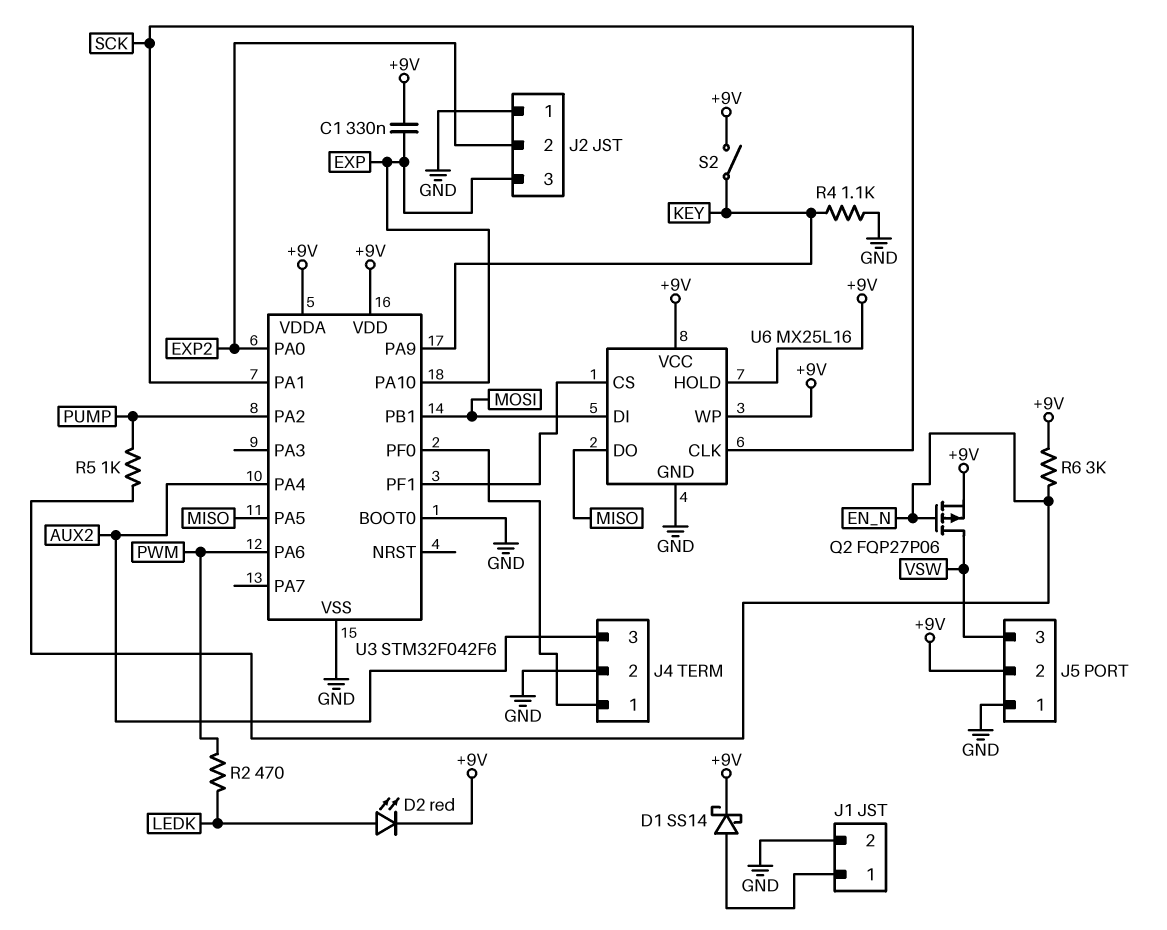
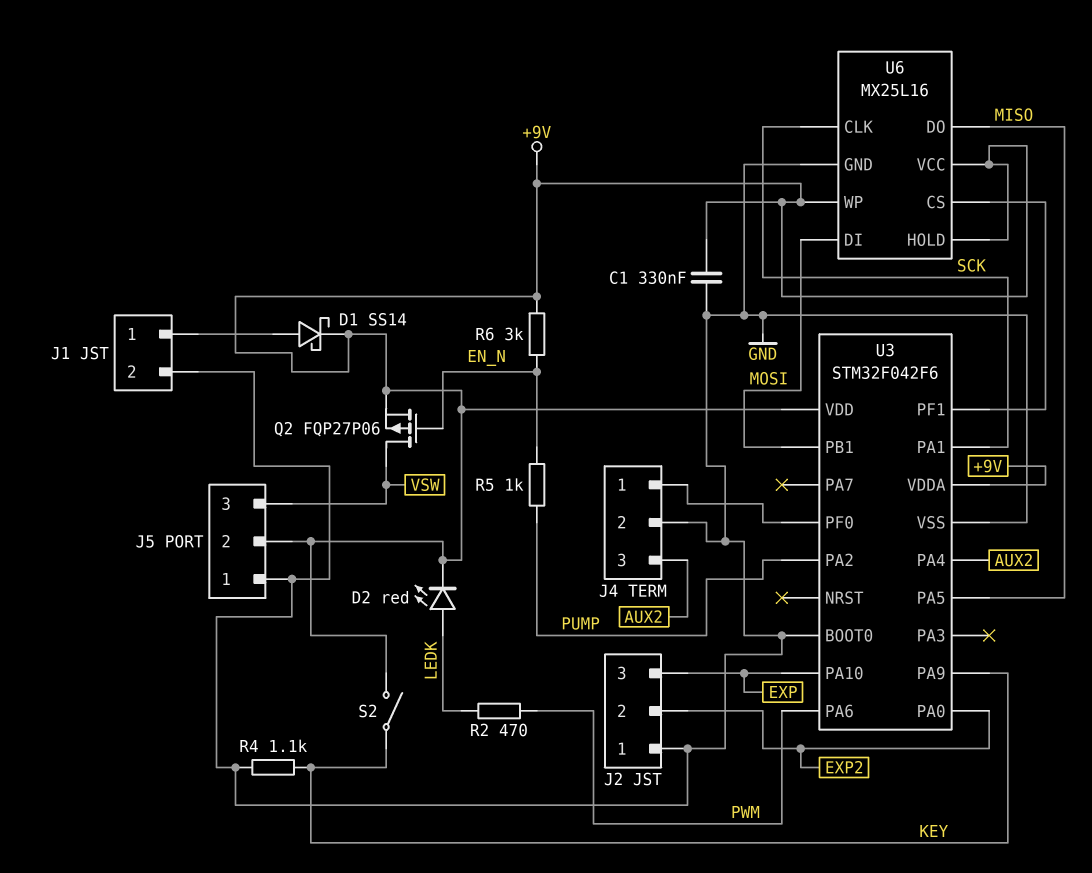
C1: 330nF (+9V, EXP) -> 330nF (+9V, GND)

